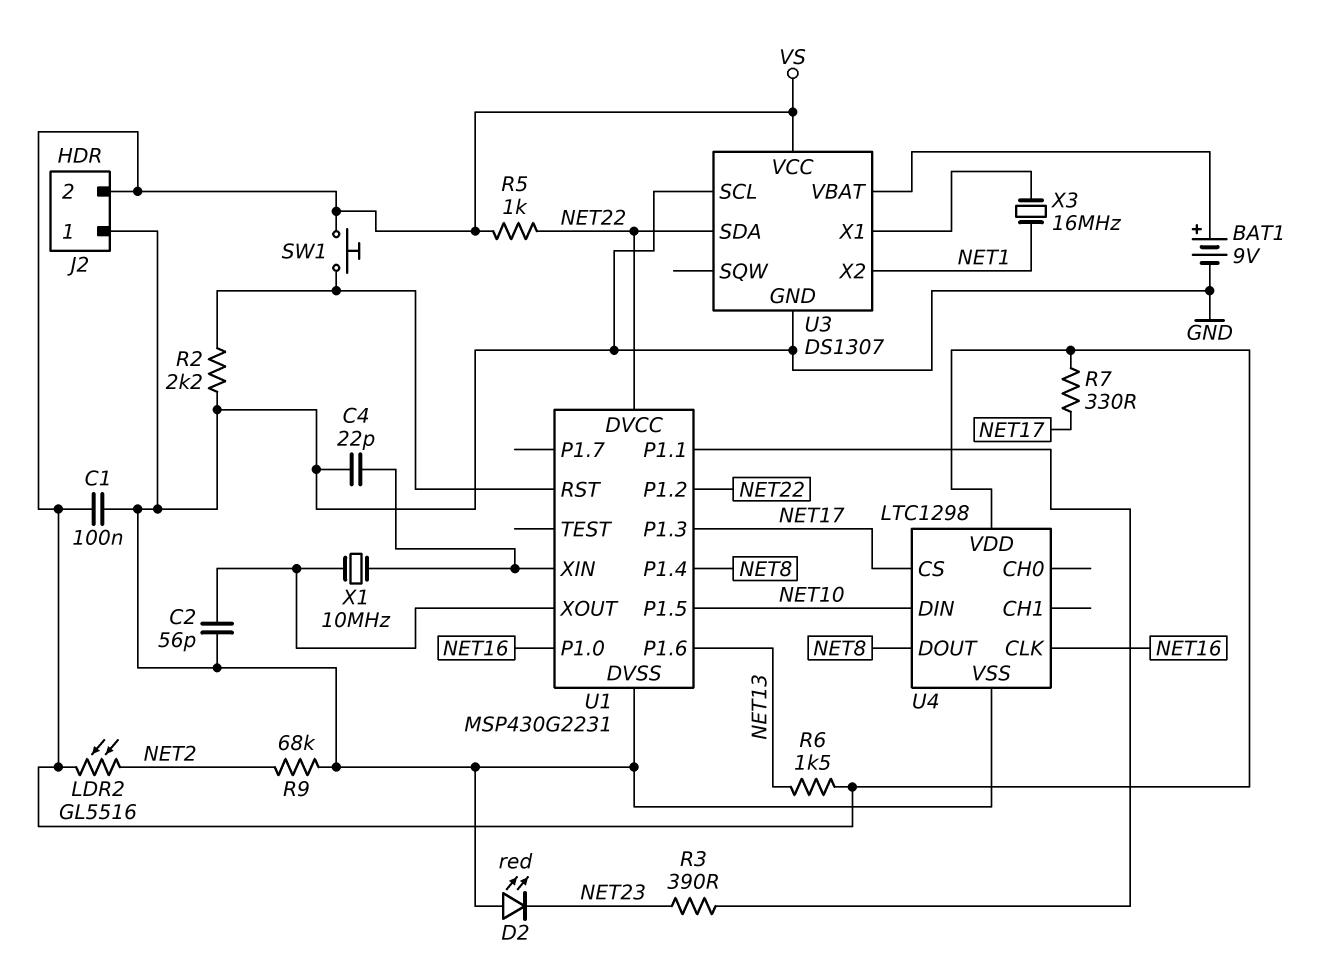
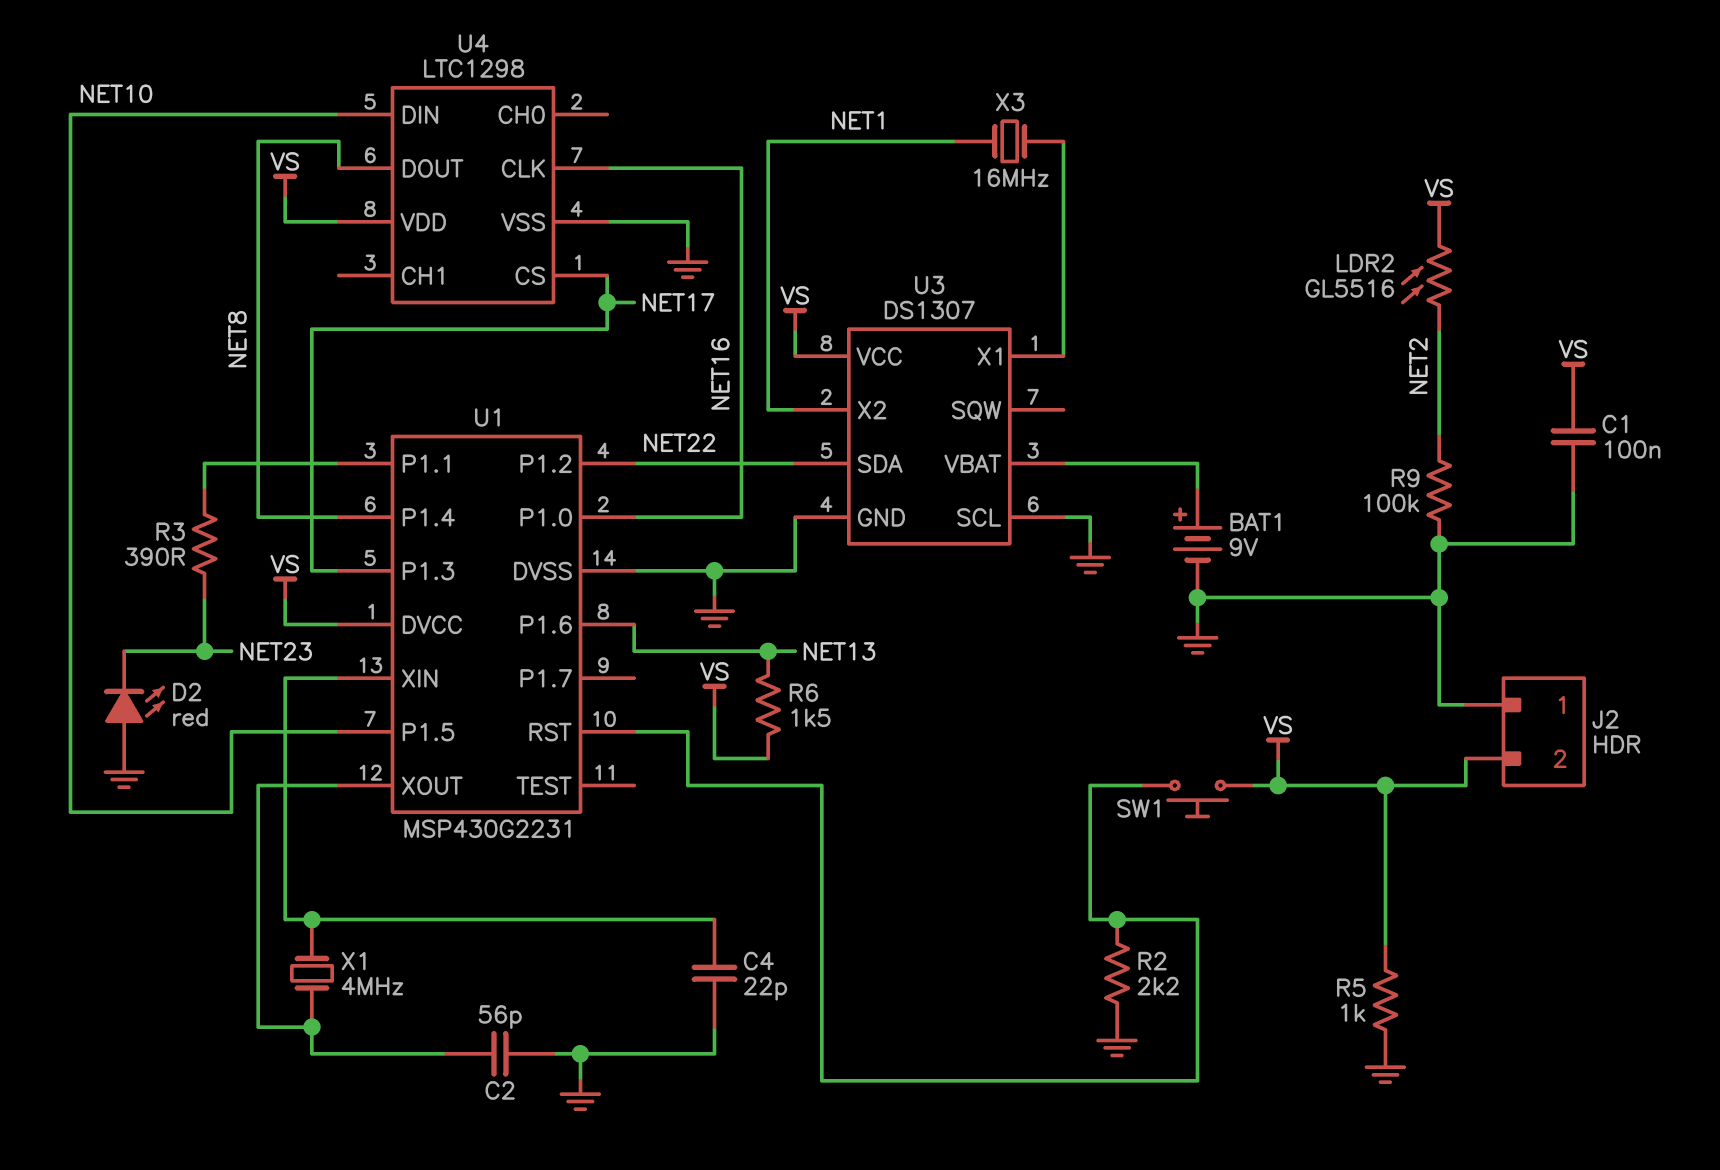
R5: 1k (NET22, VS) -> 1k (GND, VS)
R7: 330 (NET17, VS) -> none
R9: 68k (GND, NET2) -> 100k (GND, NET2)
U1 pin DVCC: NET22 -> VS
X1: 10MHz (U1/XIN, U1/XOUT) -> 4MHz (U1/XIN, U1/XOUT)

